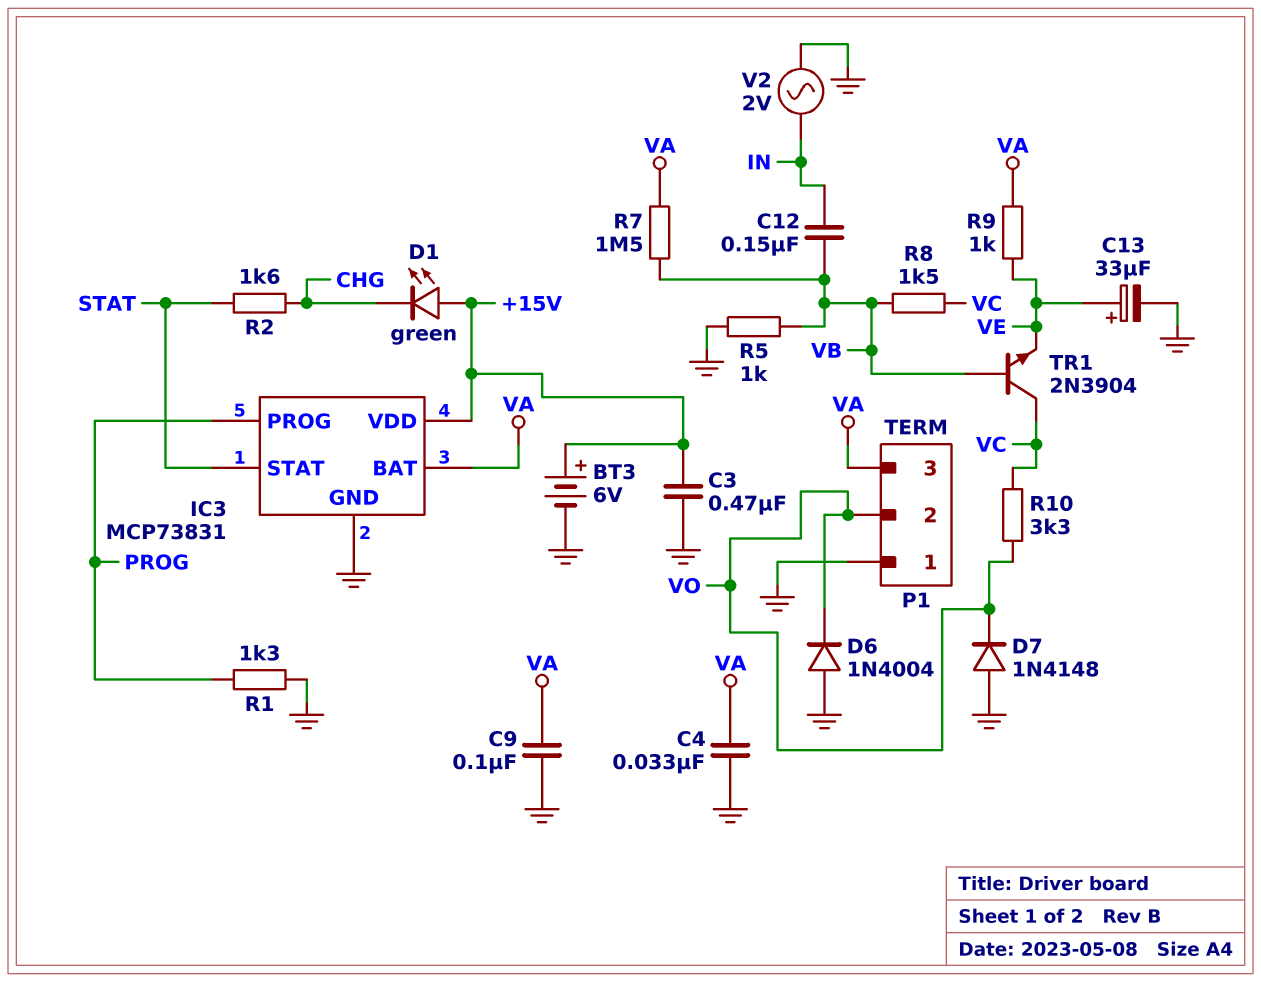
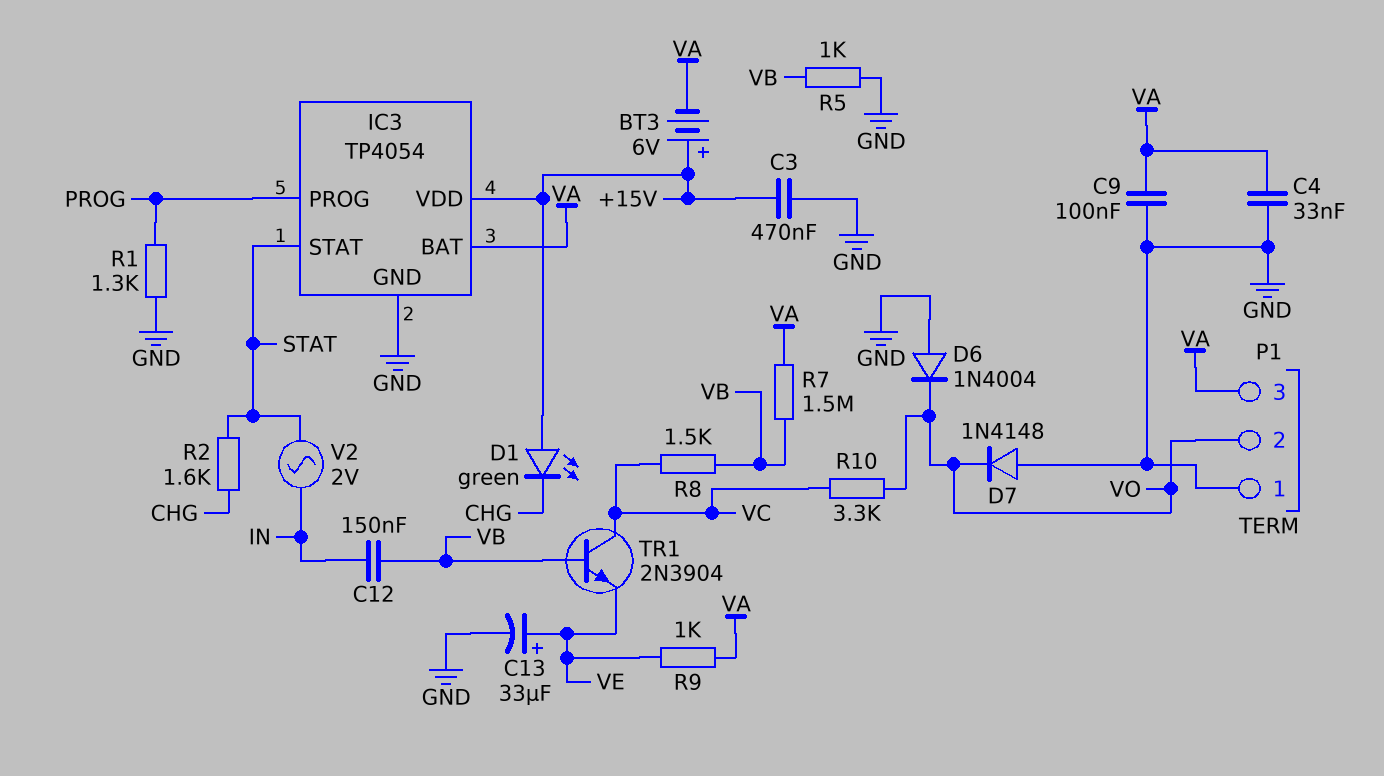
BT3: 6V (plus +15V, minus GND) -> 6V (plus +15V, minus VA)
IC3: MCP73831 -> TP4054
V2: AC 2V (GND, IN) -> AC 2V (IN, STAT)

